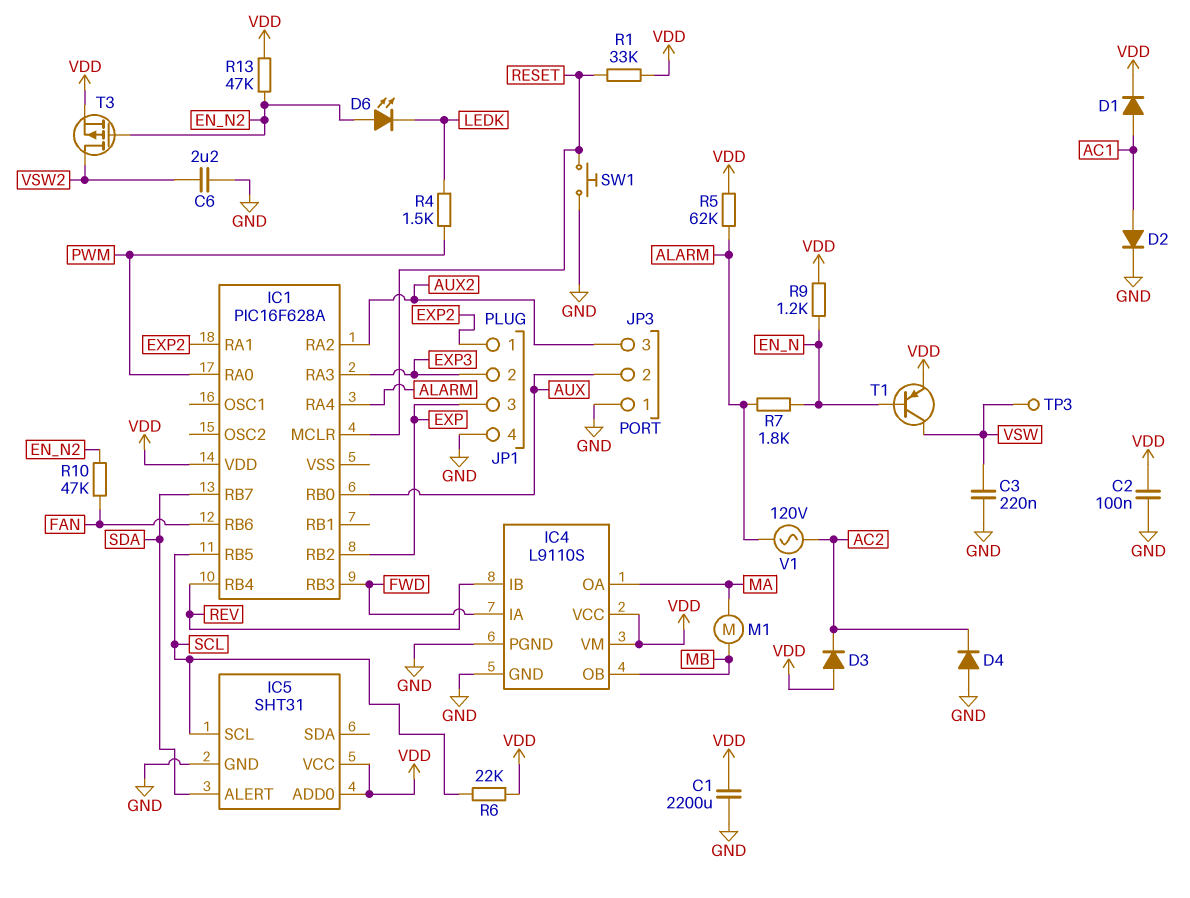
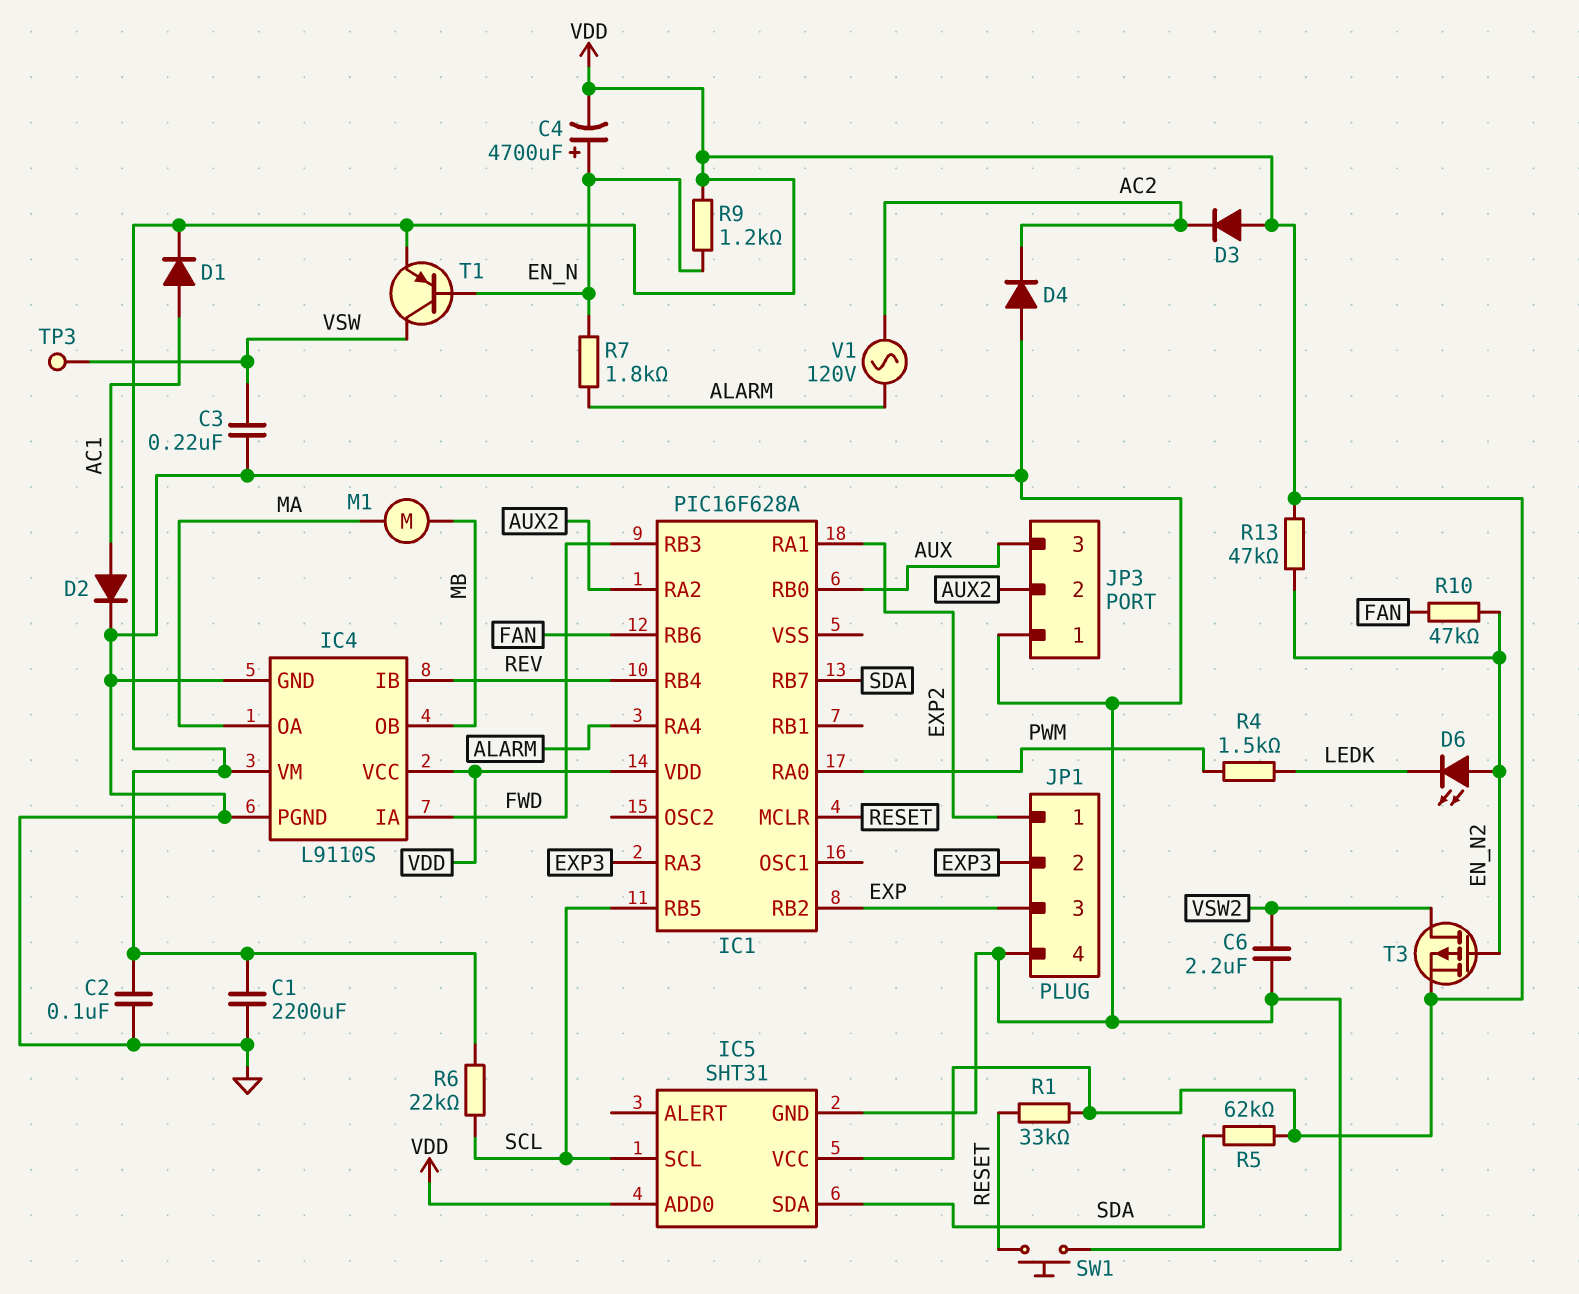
C4: none -> 4700uF (plus EN_N, minus VDD)
IC5 pin ALERT: SDA -> none
IC5 pin SDA: none -> SDA
JP3 pin 2: AUX -> AUX2
JP3 pin 3: AUX2 -> AUX
R5: 62k (ALARM, VDD) -> 62k (SDA, VDD)

